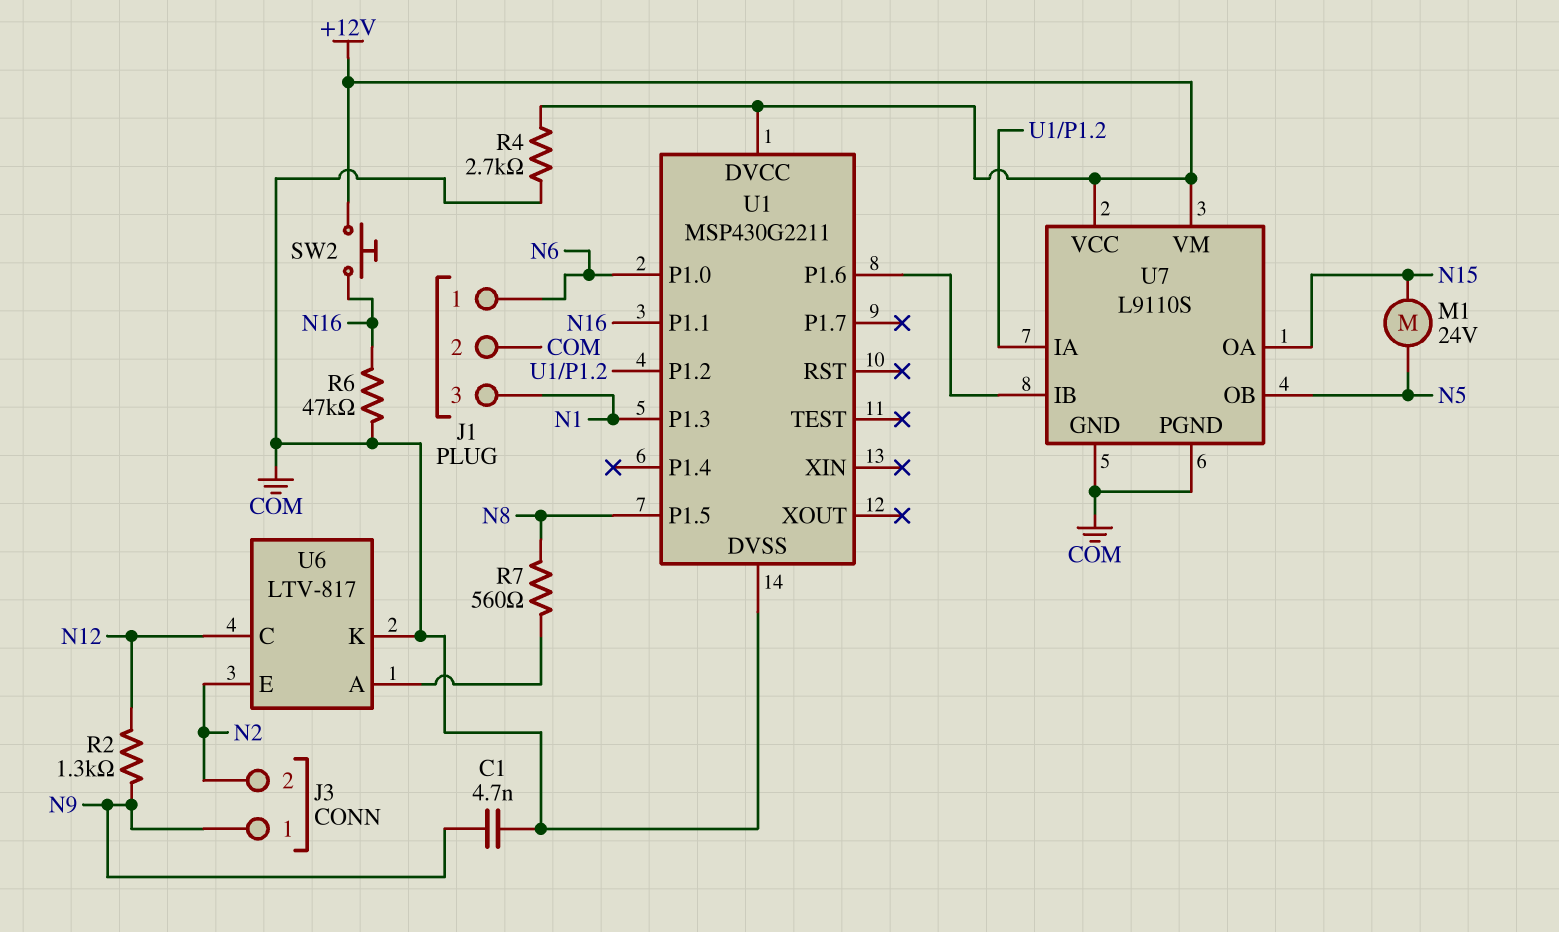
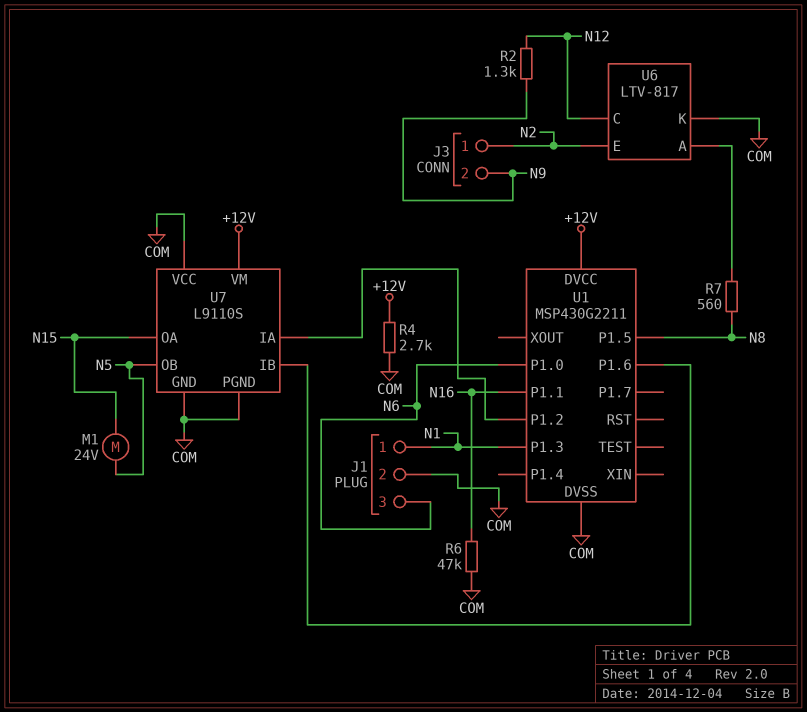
C1: 4.7nF (COM, N9) -> none
J1 pin 1: N6 -> N1
J1 pin 3: N1 -> N6
J3 pin 1: N9 -> N2
J3 pin 2: N2 -> N9
SW2: button (+12V, N16) -> none
U7 pin VCC: +12V -> COM

